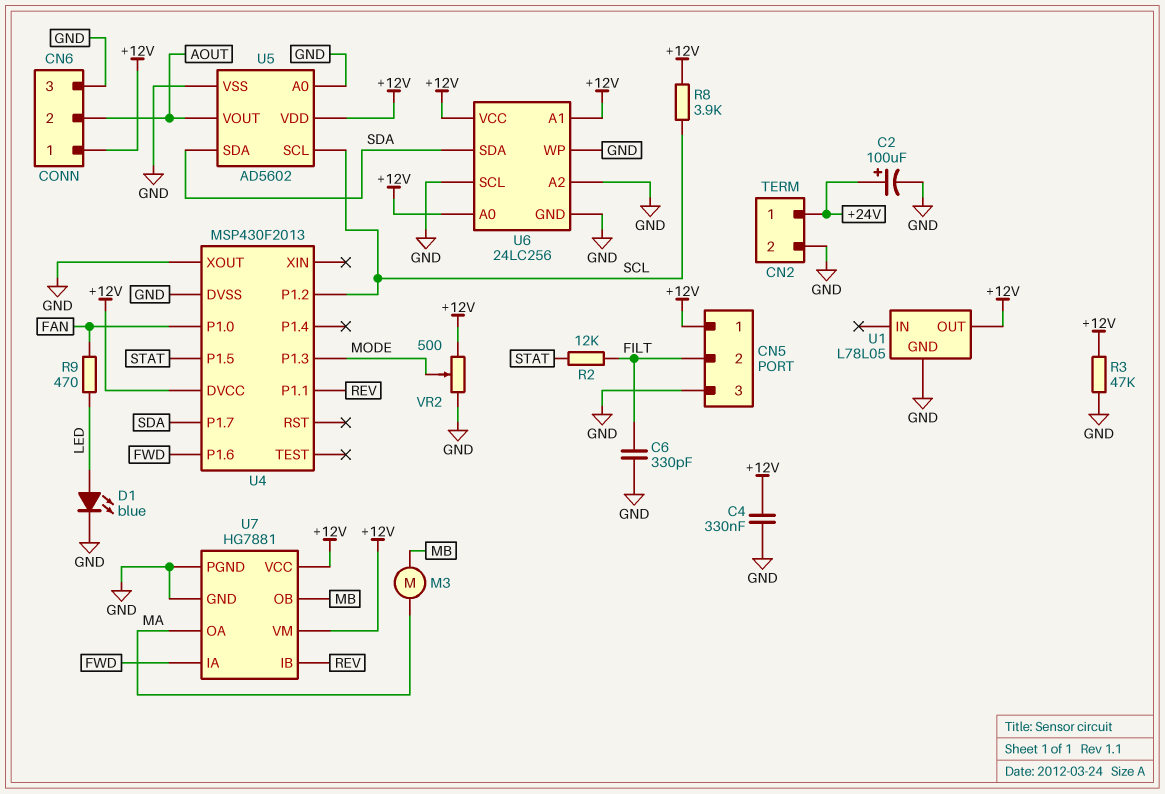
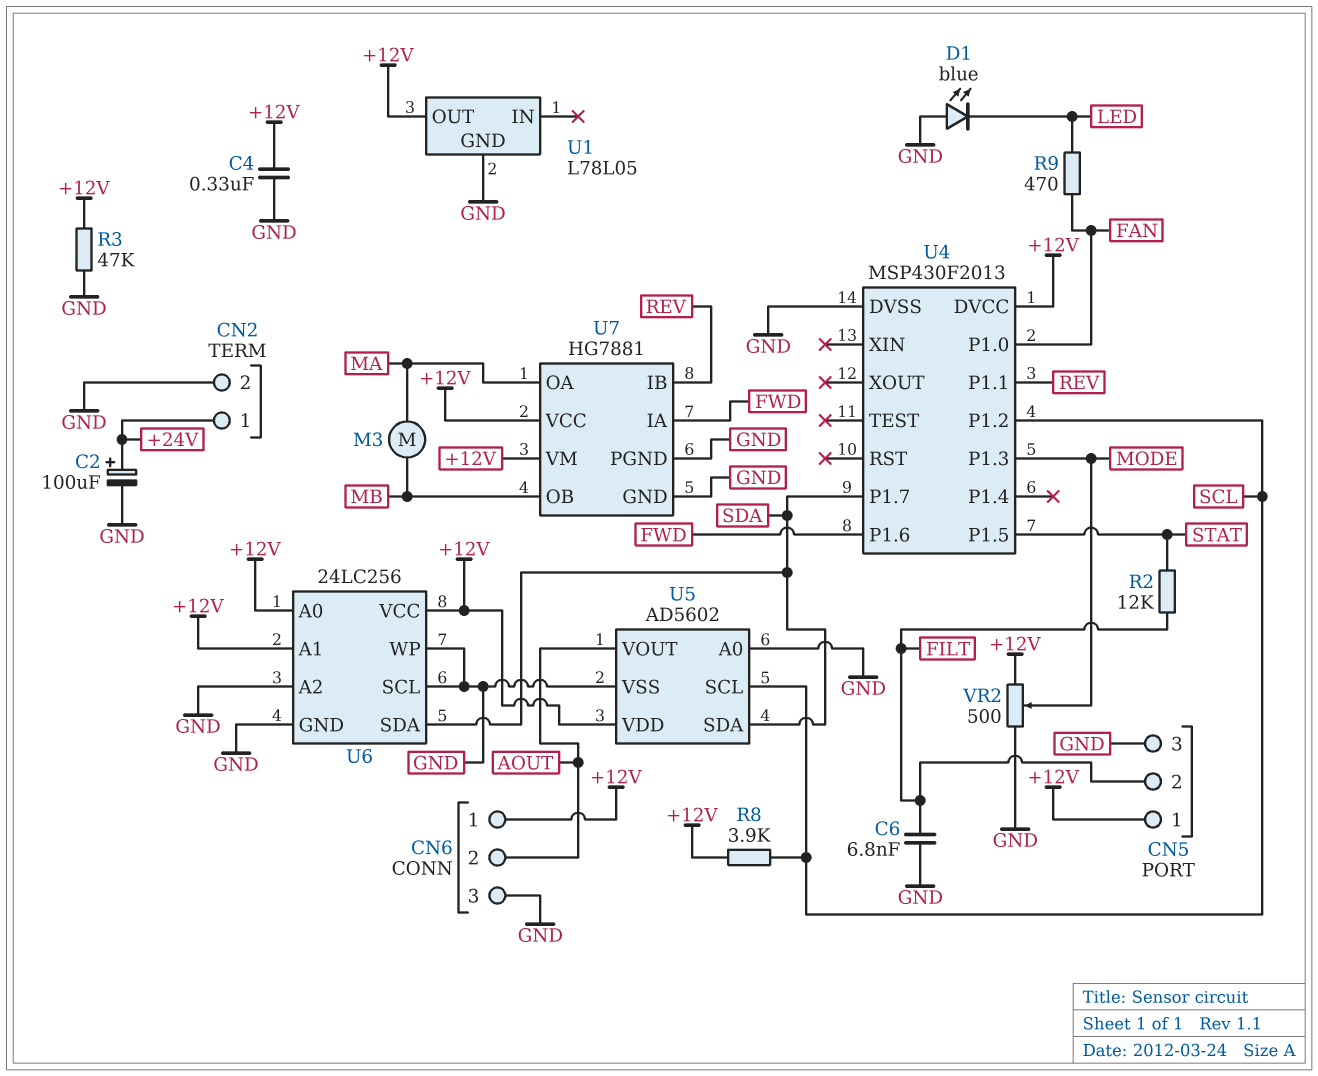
C6: 330pF (FILT, GND) -> 6.8nF (FILT, GND)
D1: LED blue (A LED, K GND) -> LED blue (A GND, K LED)
U4 pin XOUT: GND -> none

